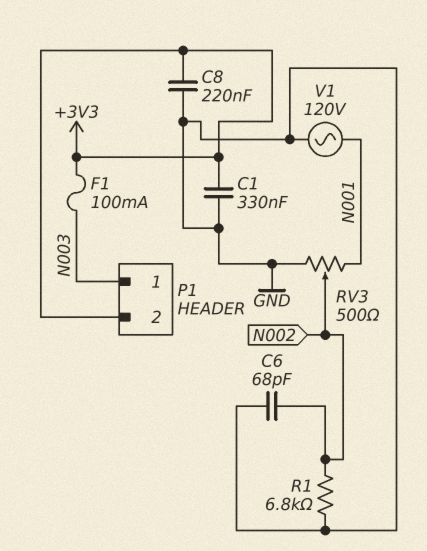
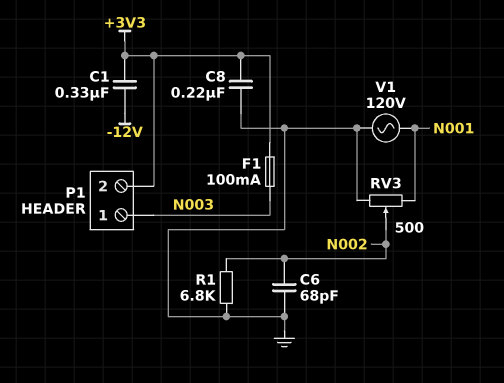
C1: 330nF (+3V3, GND) -> 330nF (+3V3, -12V)

